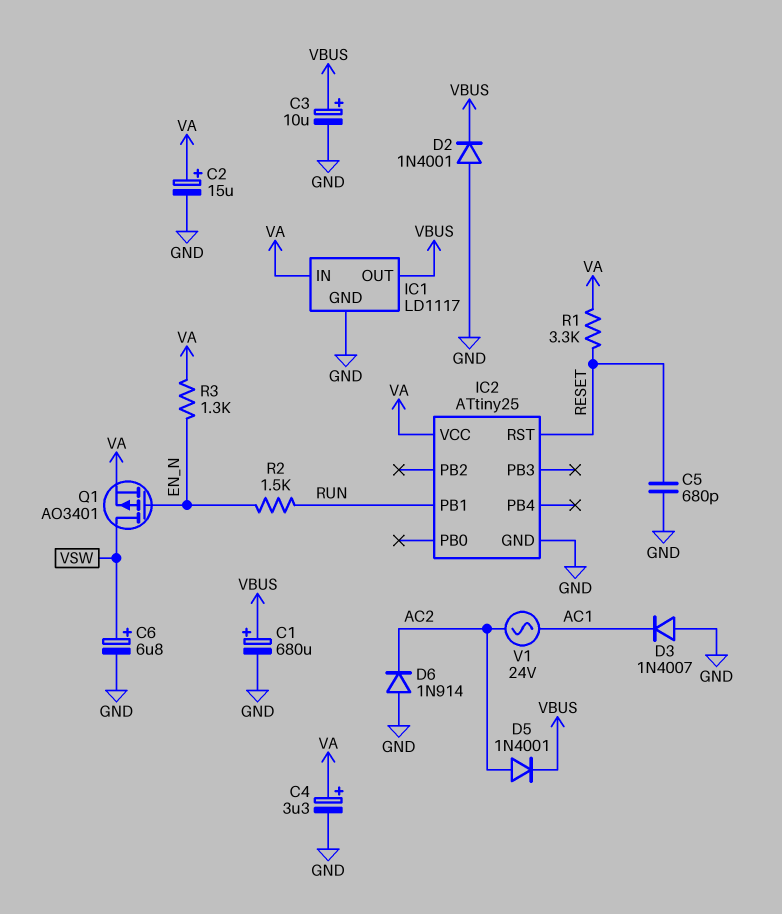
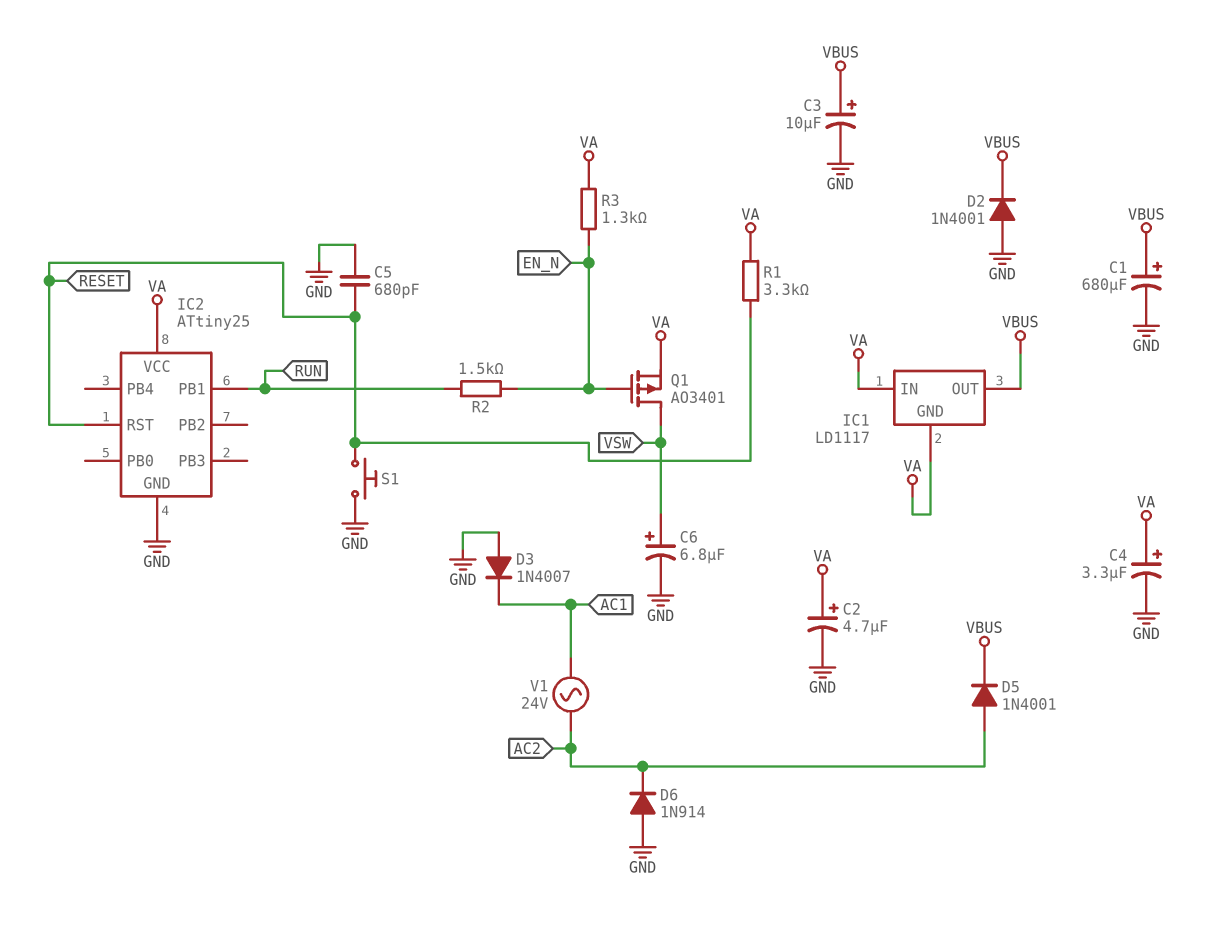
C2: 15uF (plus VA, minus GND) -> 4.7uF (plus VA, minus GND)
IC1 pin GND: GND -> VA
S1: none -> button (GND, RESET)

